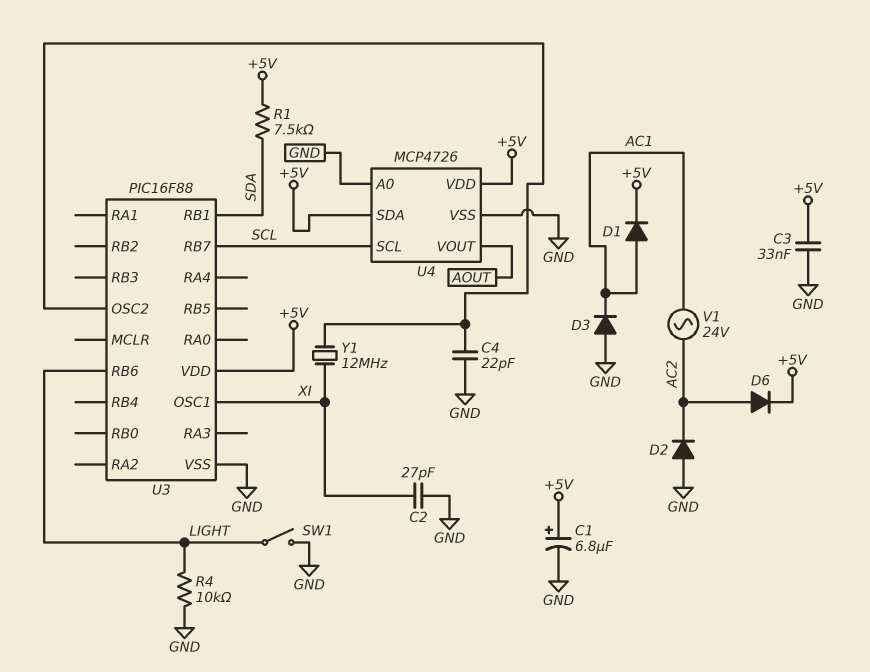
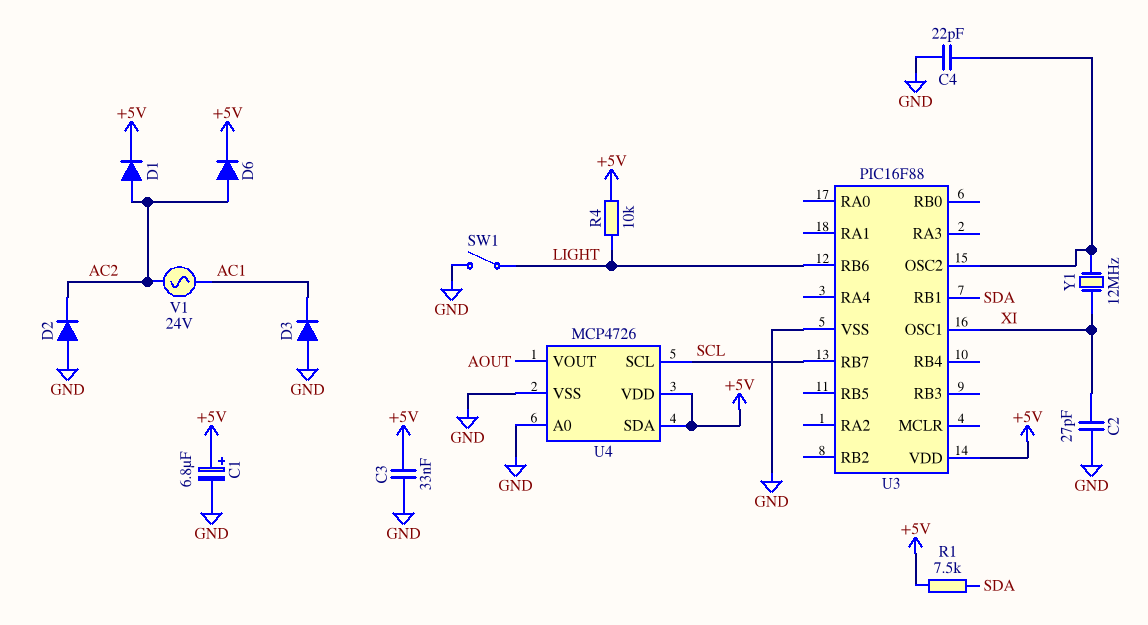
D1: diode (A AC1, K +5V) -> diode (A AC2, K +5V)
R4: 10k (GND, LIGHT) -> 10k (+5V, LIGHT)

